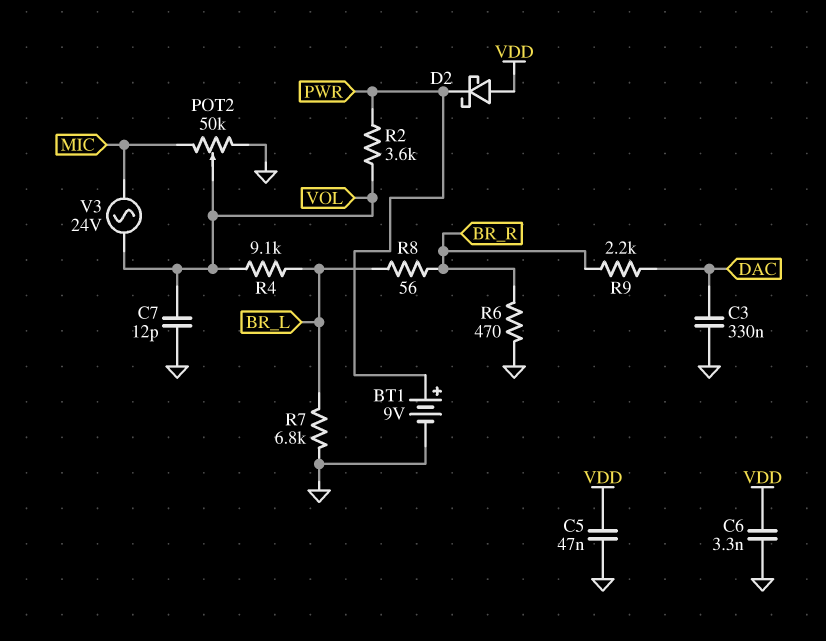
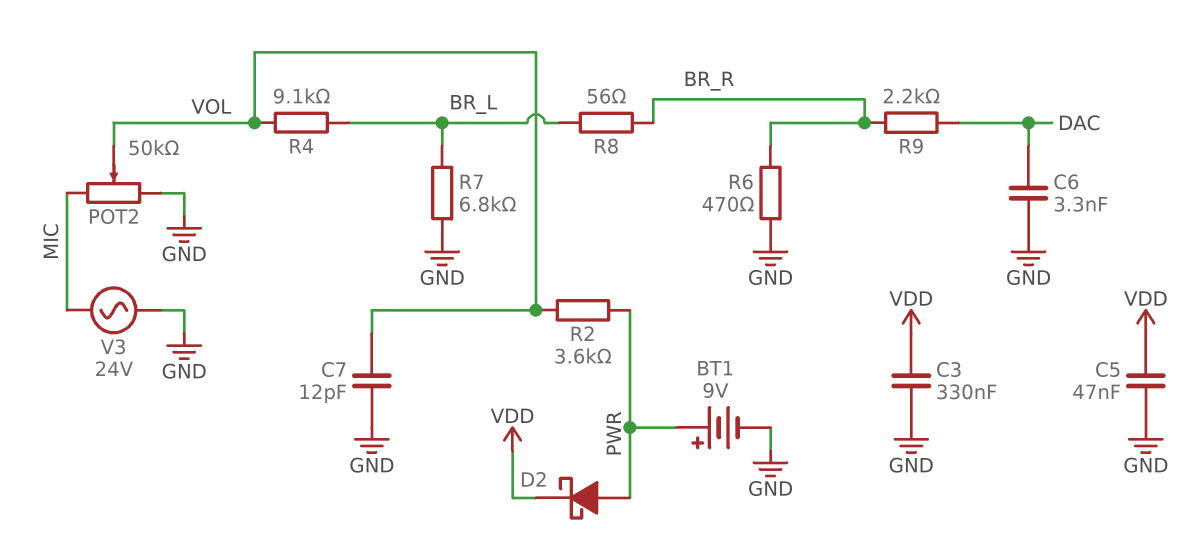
C3: 330nF (DAC, GND) -> 330nF (GND, VDD)
C6: 3.3nF (GND, VDD) -> 3.3nF (DAC, GND)
D2: schottky (A VDD, K PWR) -> schottky (A PWR, K VDD)
V3: AC 24V (MIC, VOL) -> AC 24V (GND, MIC)

